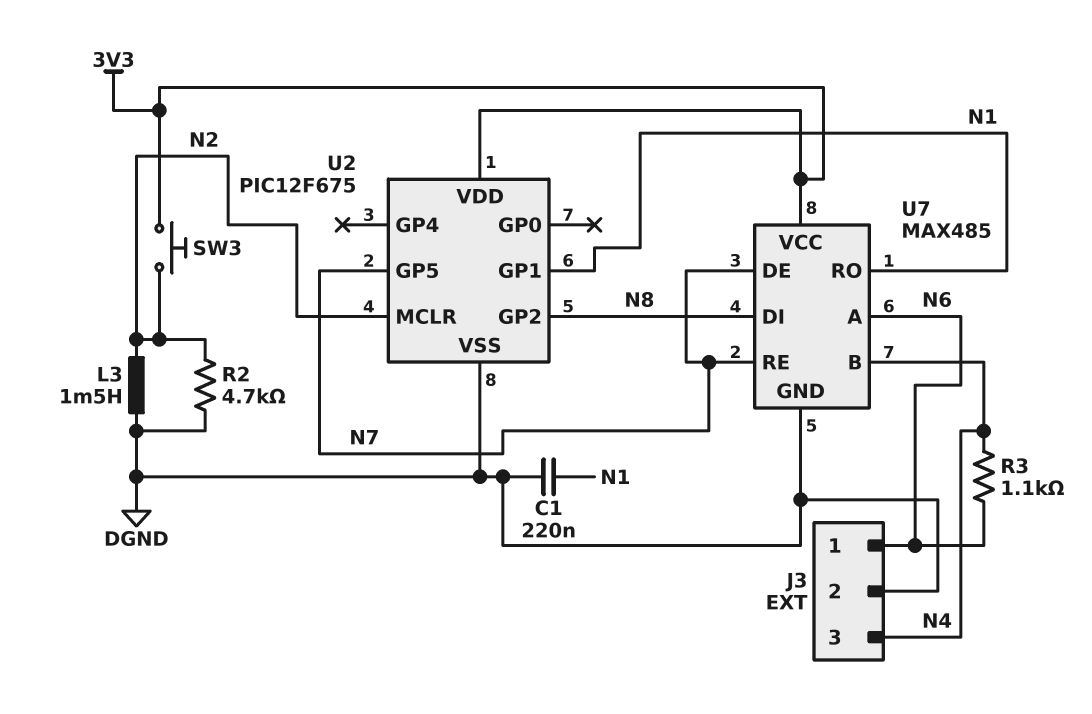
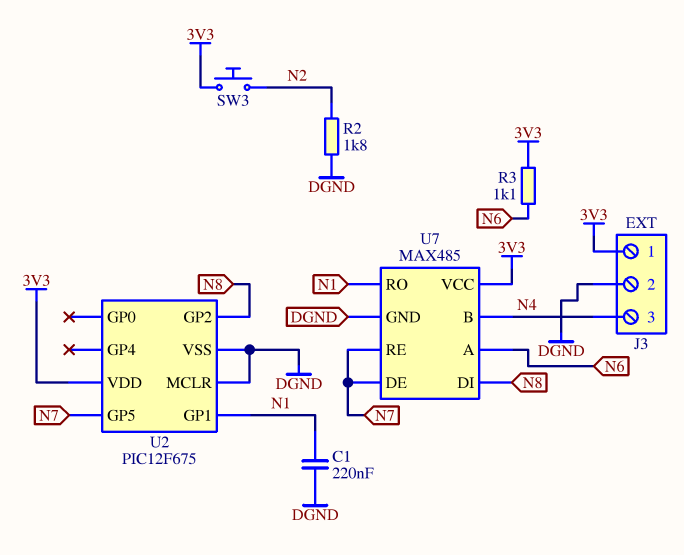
J3 pin 1: N6 -> 3V3
L3: 1.5mH (DGND, N2) -> none
R2: 4.7k (DGND, N2) -> 1.8k (DGND, N2)
R3: 1.1k (N4, N6) -> 1.1k (3V3, N6)
U2 pin MCLR: N2 -> DGND

